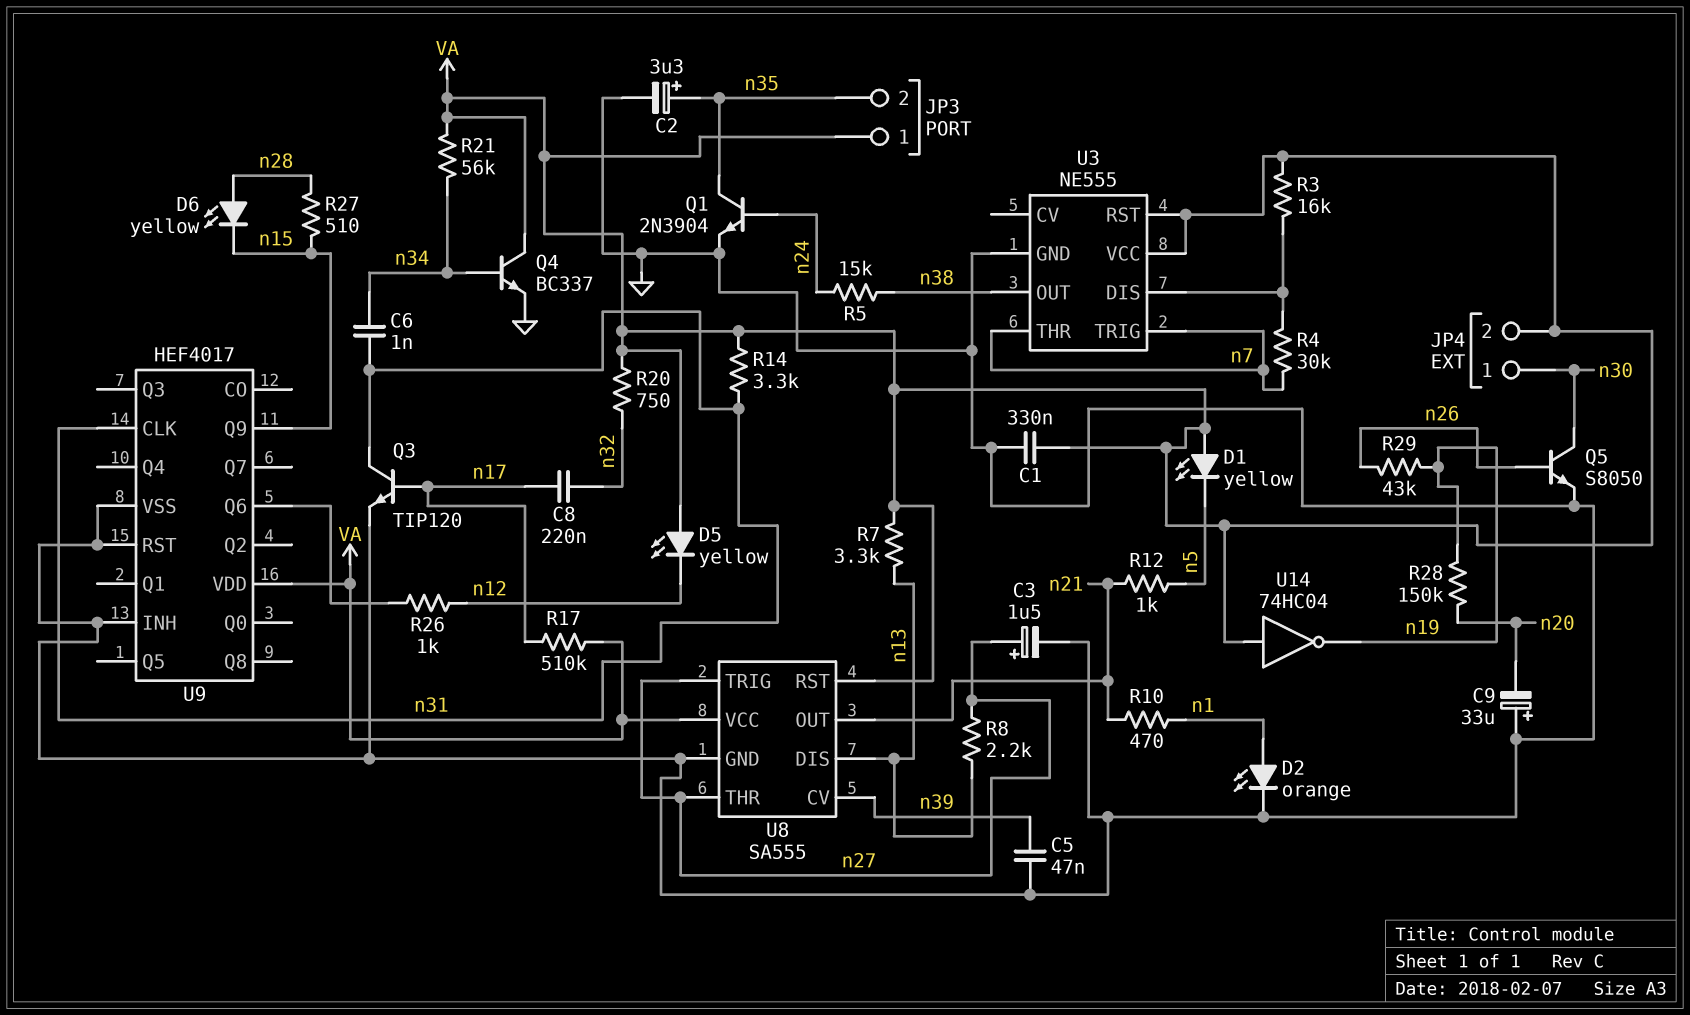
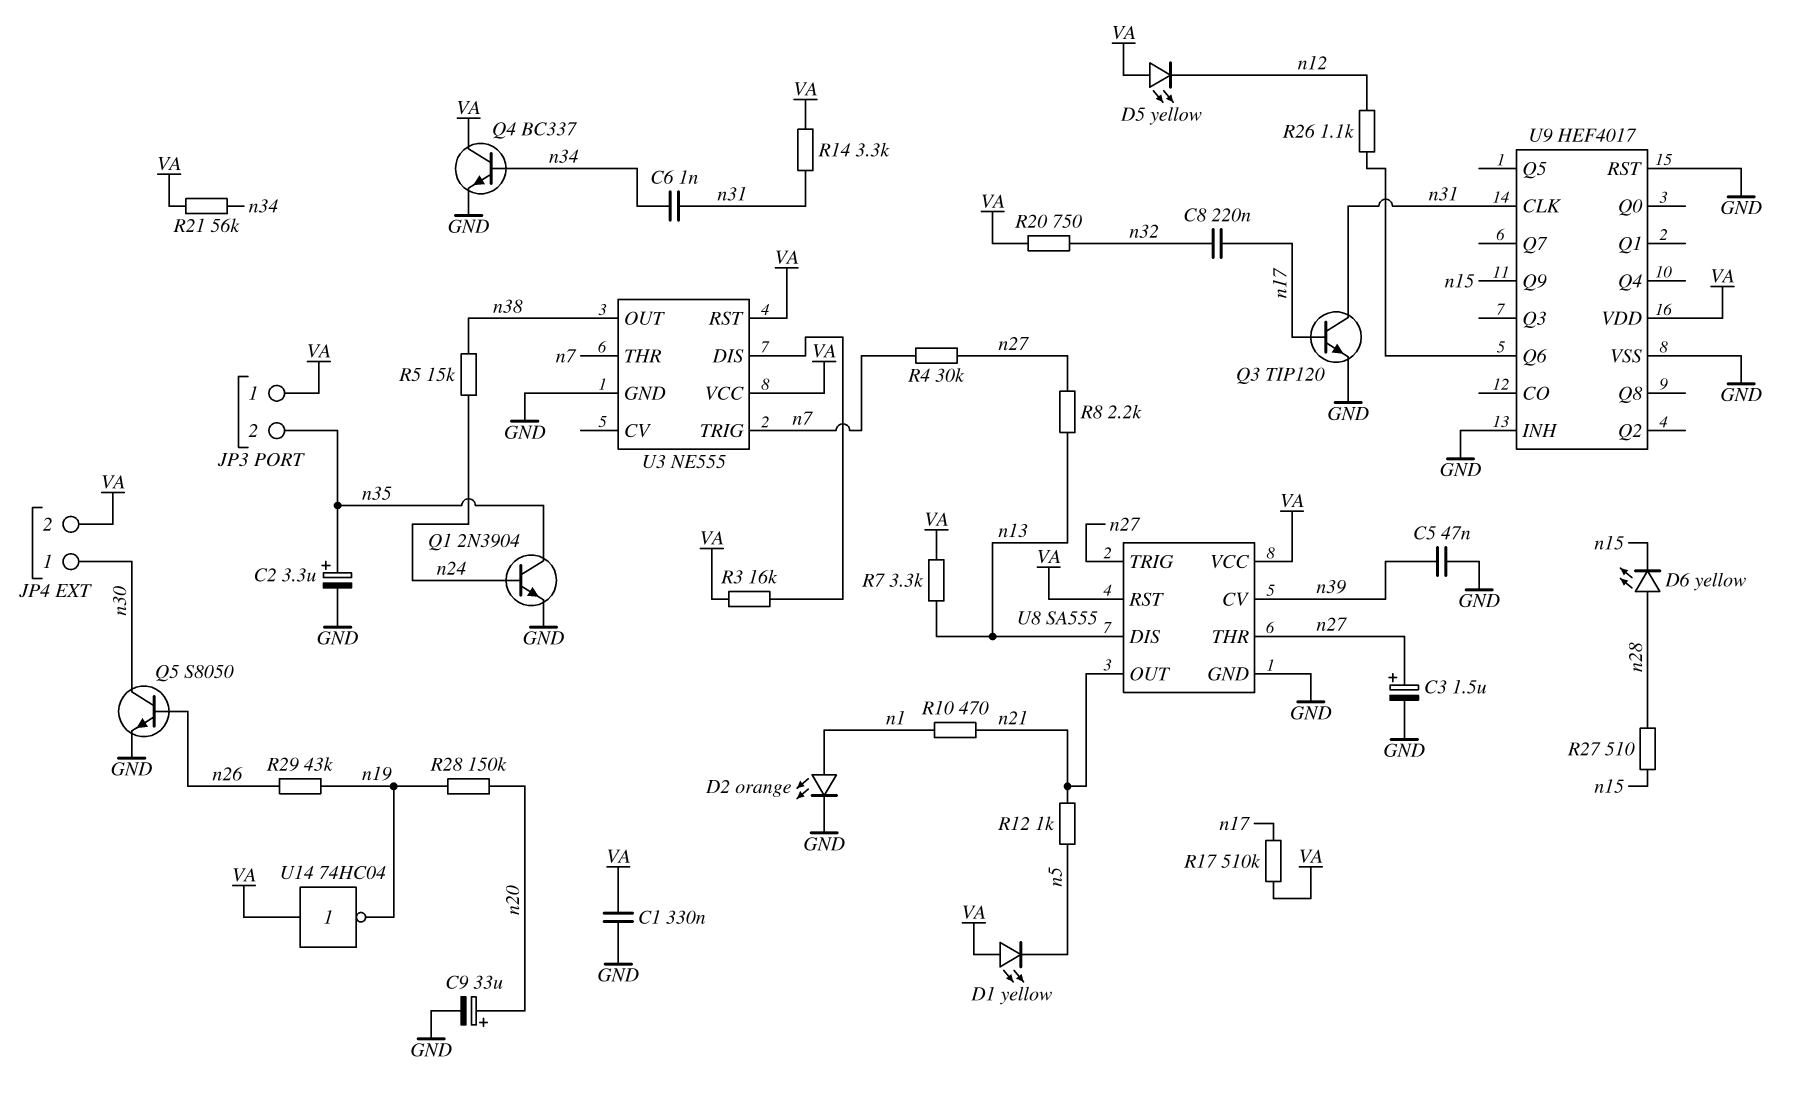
C9: 33uF (plus GND, minus n20) -> 33uF (plus n20, minus GND)
R4: 30k (U3/DIS, n7) -> 30k (n7, n27)
R26: 1k (U9/Q6, n12) -> 1.1k (U9/Q6, n12)

